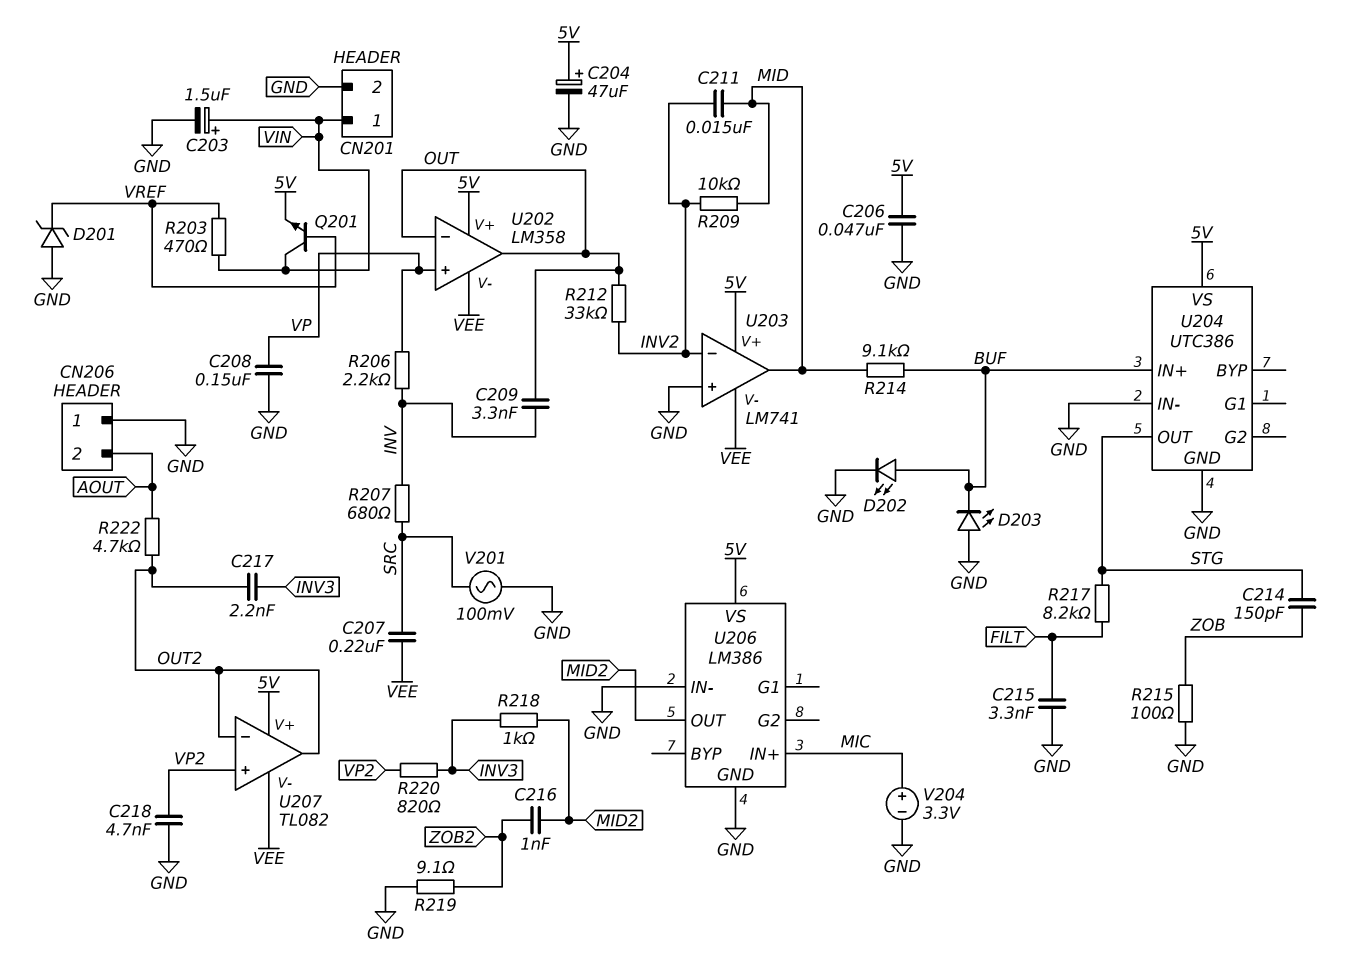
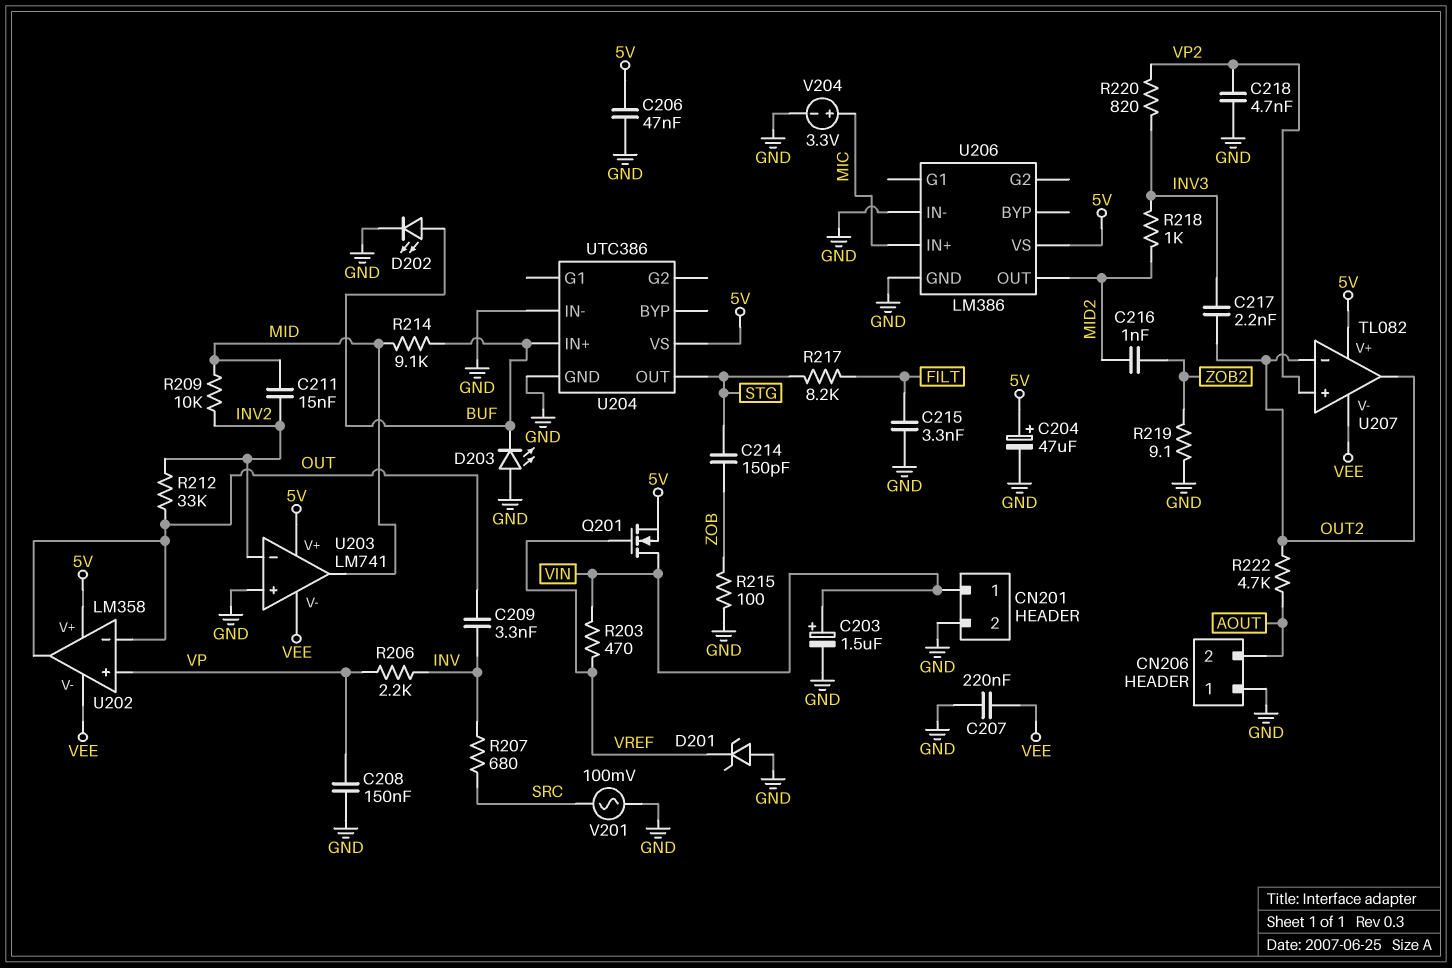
C207: 220nF (SRC, VEE) -> 220nF (GND, VEE)
Q201: NPN (B VREF, C VIN, E 5V) -> NMOS (G VREF, D VIN, S 5V)

